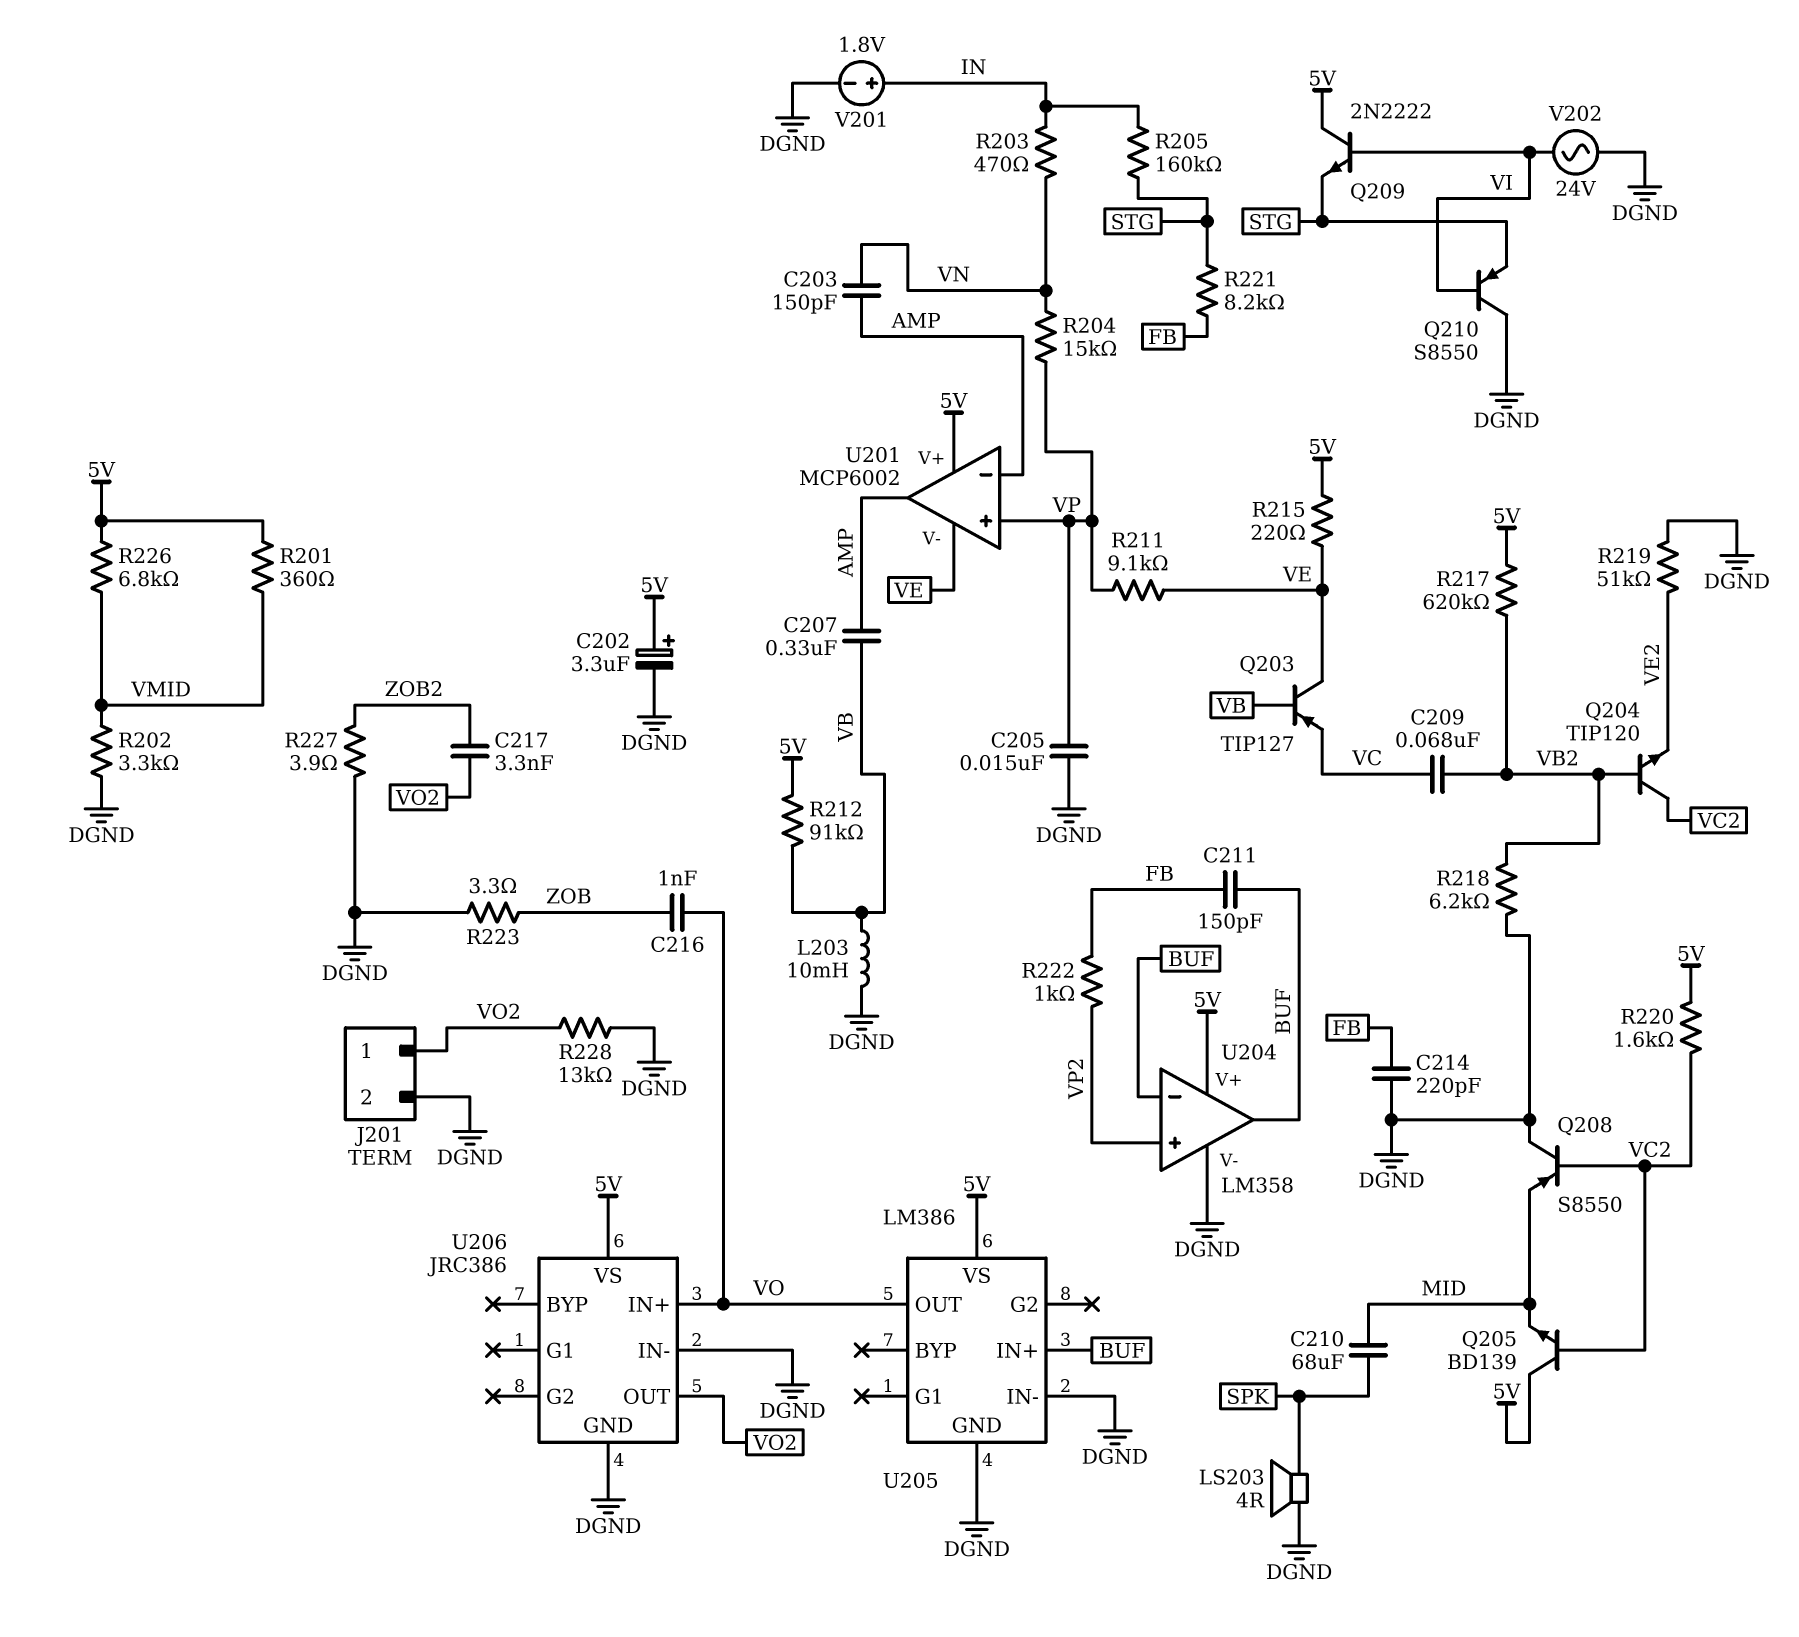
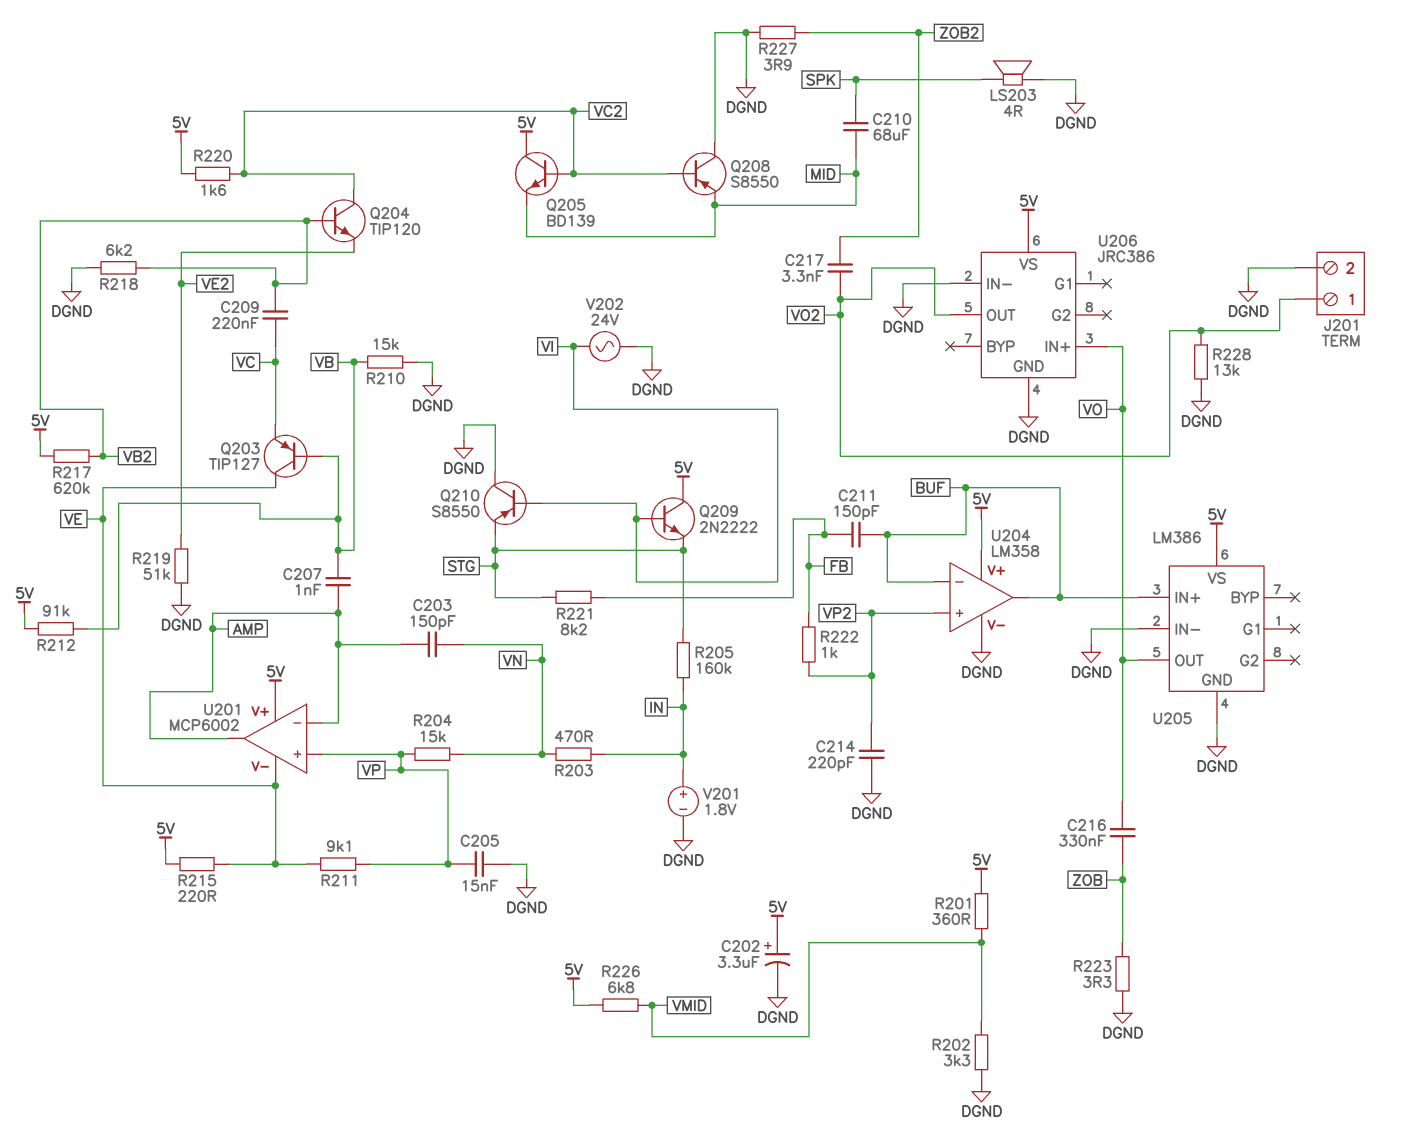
C207: 330nF (AMP, VB) -> 1nF (AMP, VB)
C209: 68nF (VB2, VC) -> 220nF (VB2, VC)
C214: 220pF (DGND, FB) -> 220pF (DGND, VP2)
C216: 1nF (VO, ZOB) -> 330nF (VO, ZOB)
L203: 10mH (DGND, VB) -> none
R210: none -> 15k (DGND, VB)

